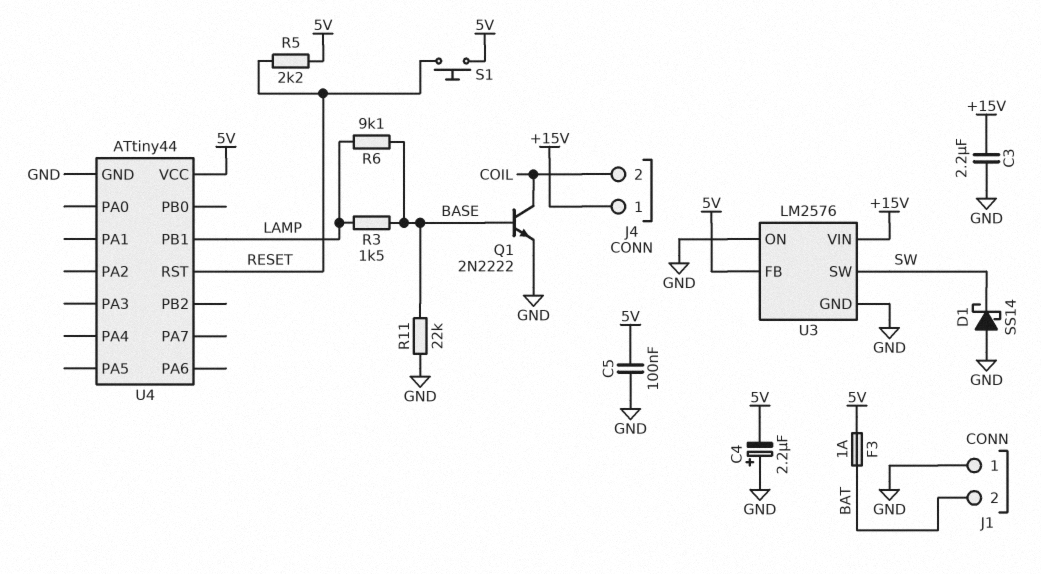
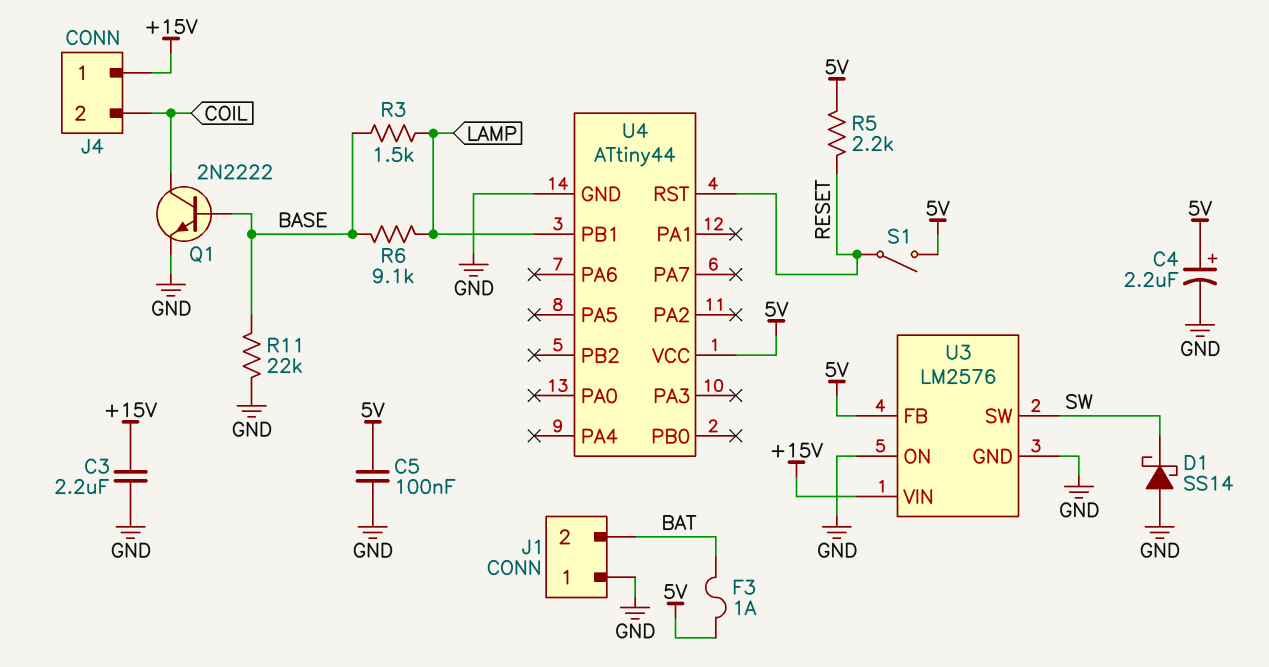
C4: 2.2uF (plus GND, minus 5V) -> 2.2uF (plus 5V, minus GND)
S1: button (5V, RESET) -> switch (5V, RESET)

